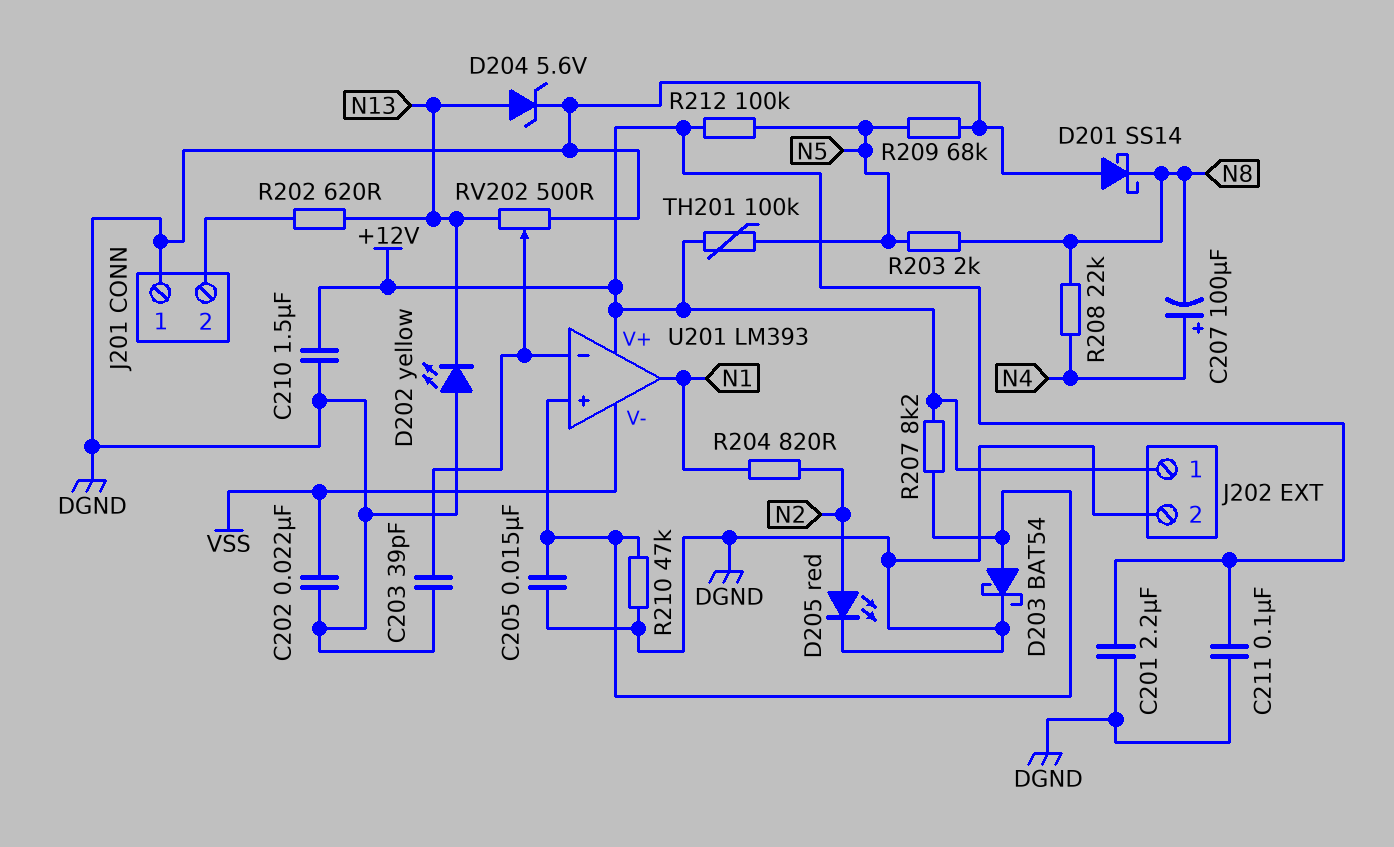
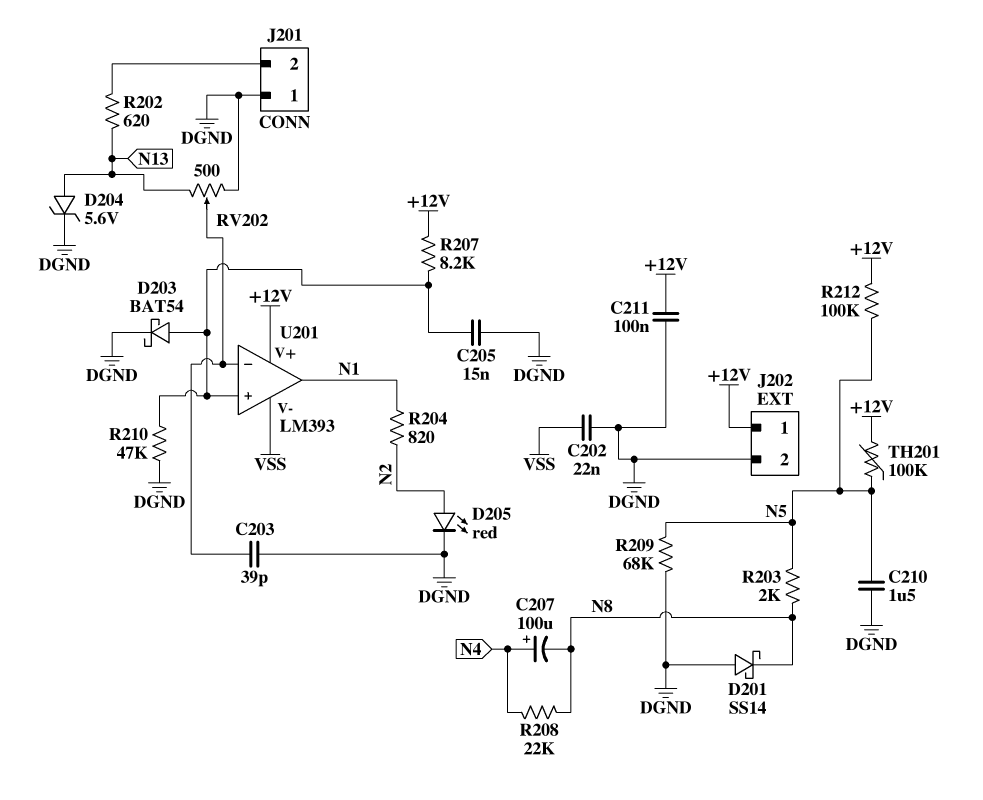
C201: 2.2uF (+12V, DGND) -> none
C210: 1.5uF (+12V, DGND) -> 1.5uF (DGND, N5)
D202: LED yellow (A DGND, K N13) -> none

